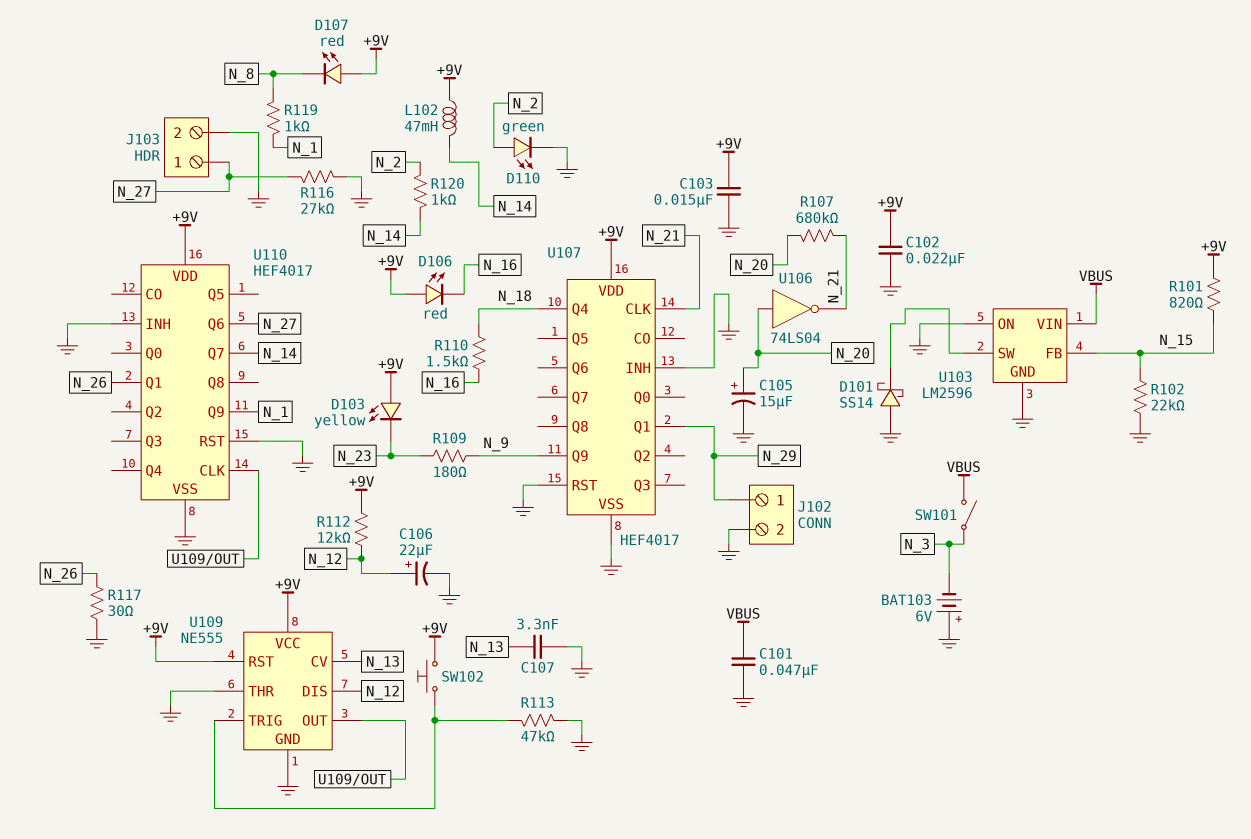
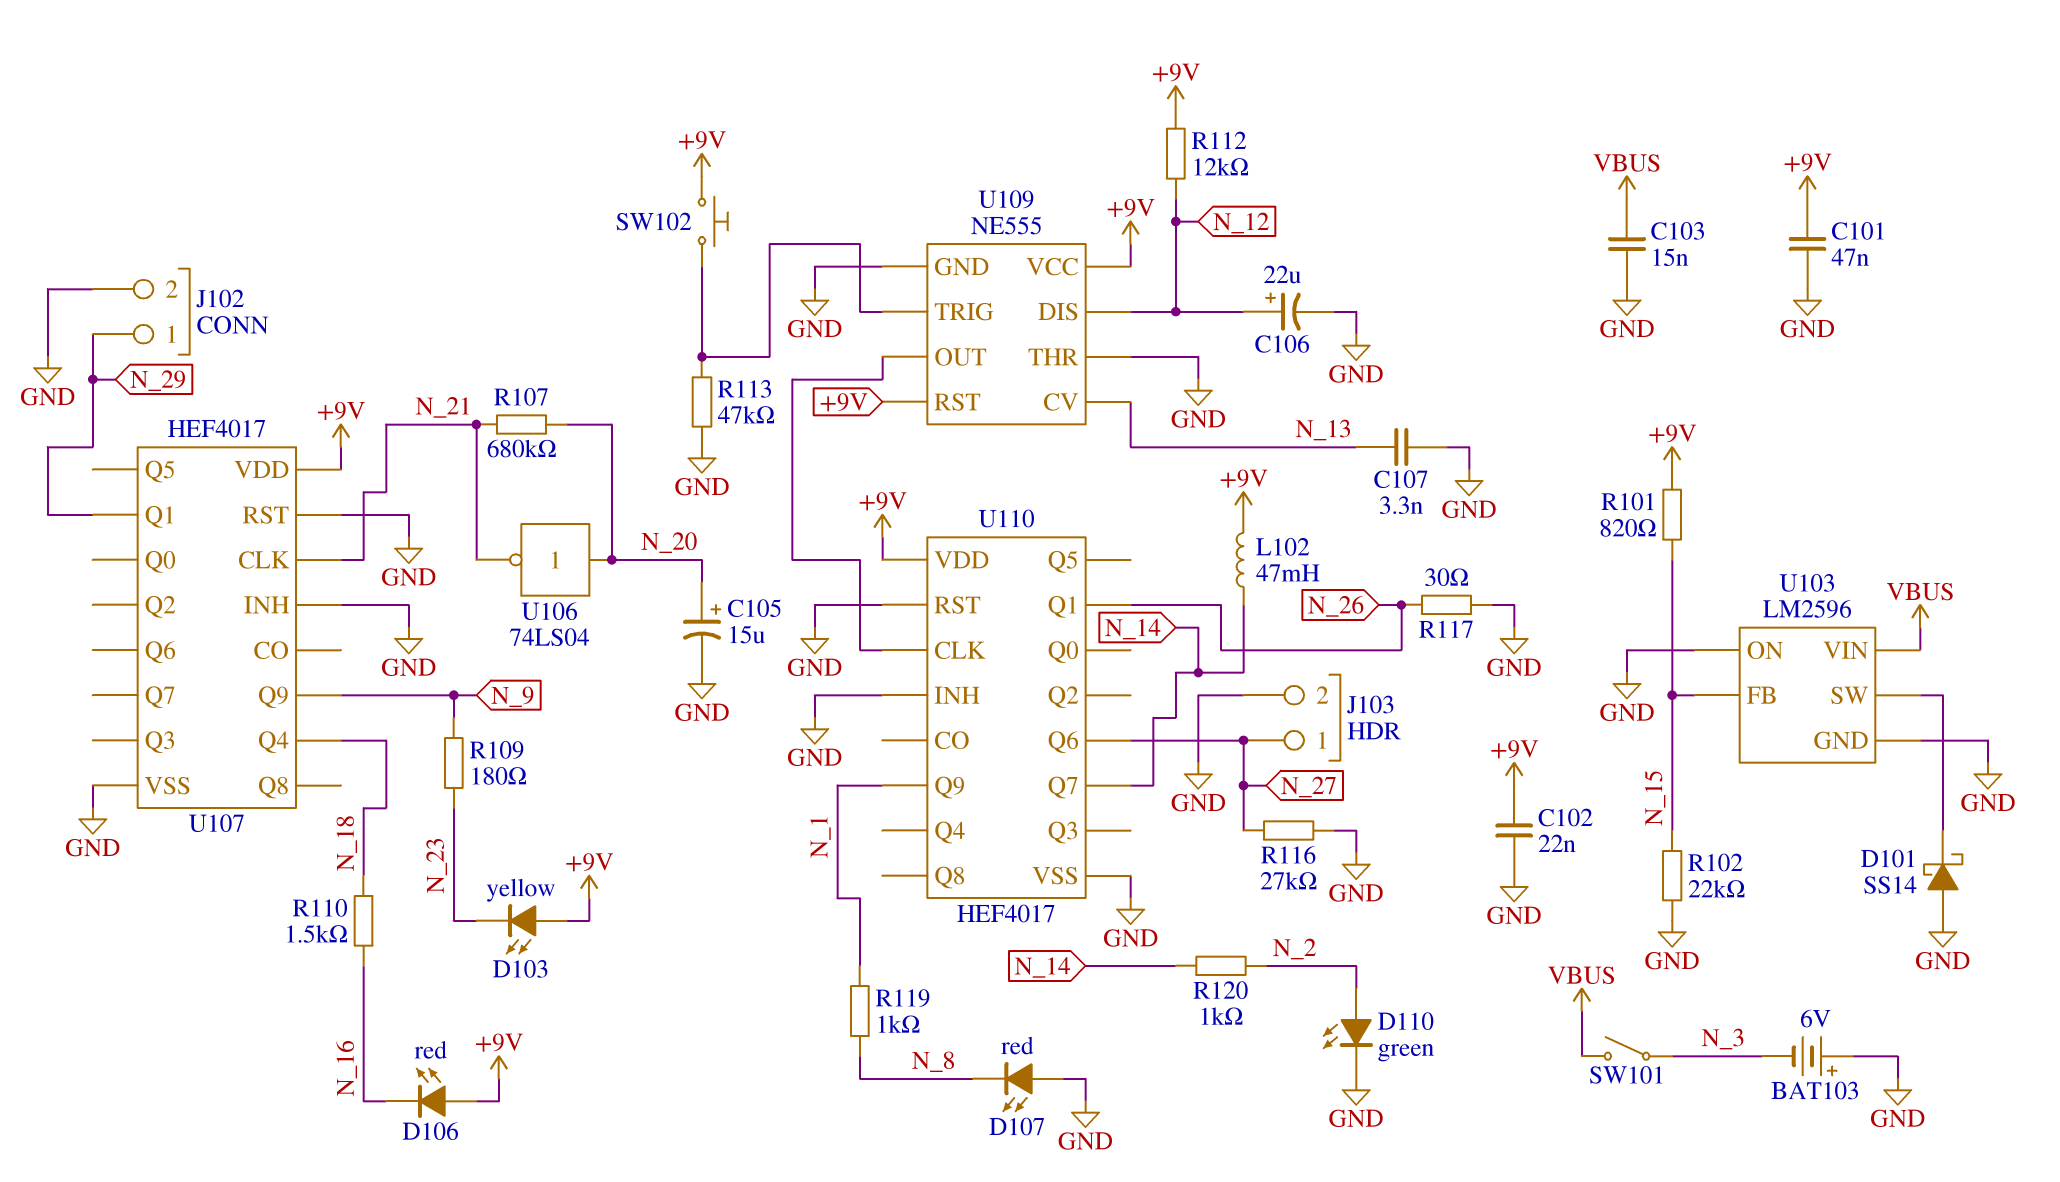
C101: 47nF (GND, VBUS) -> 47nF (+9V, GND)
C103: 15nF (+9V, GND) -> 15nF (GND, VBUS)
D107: LED red (A +9V, K N_8) -> LED red (A GND, K N_8)

